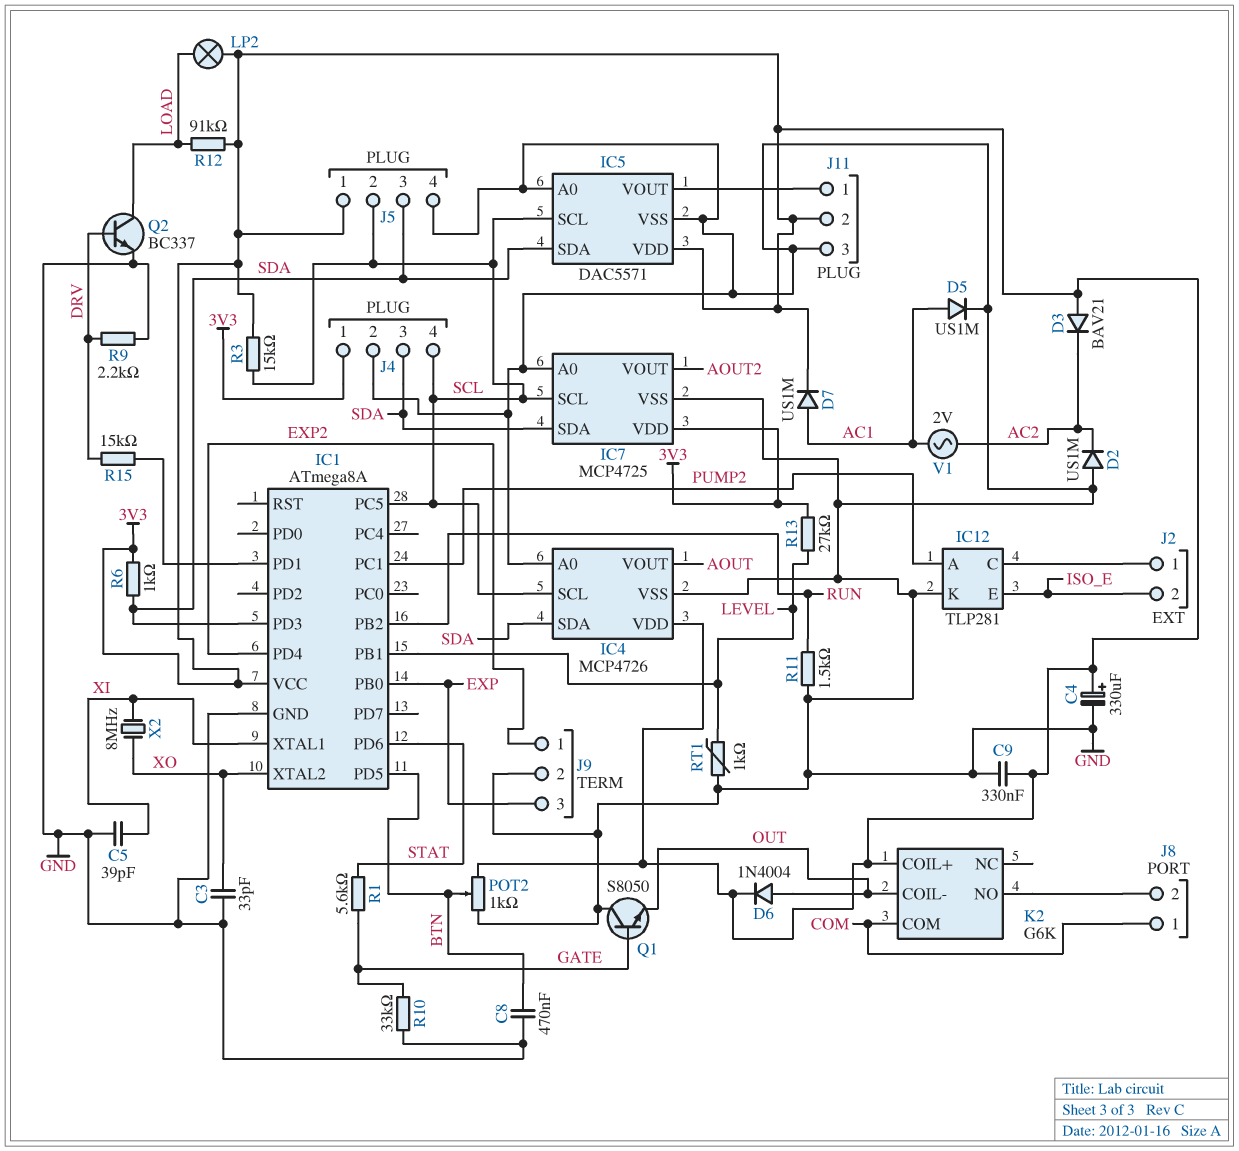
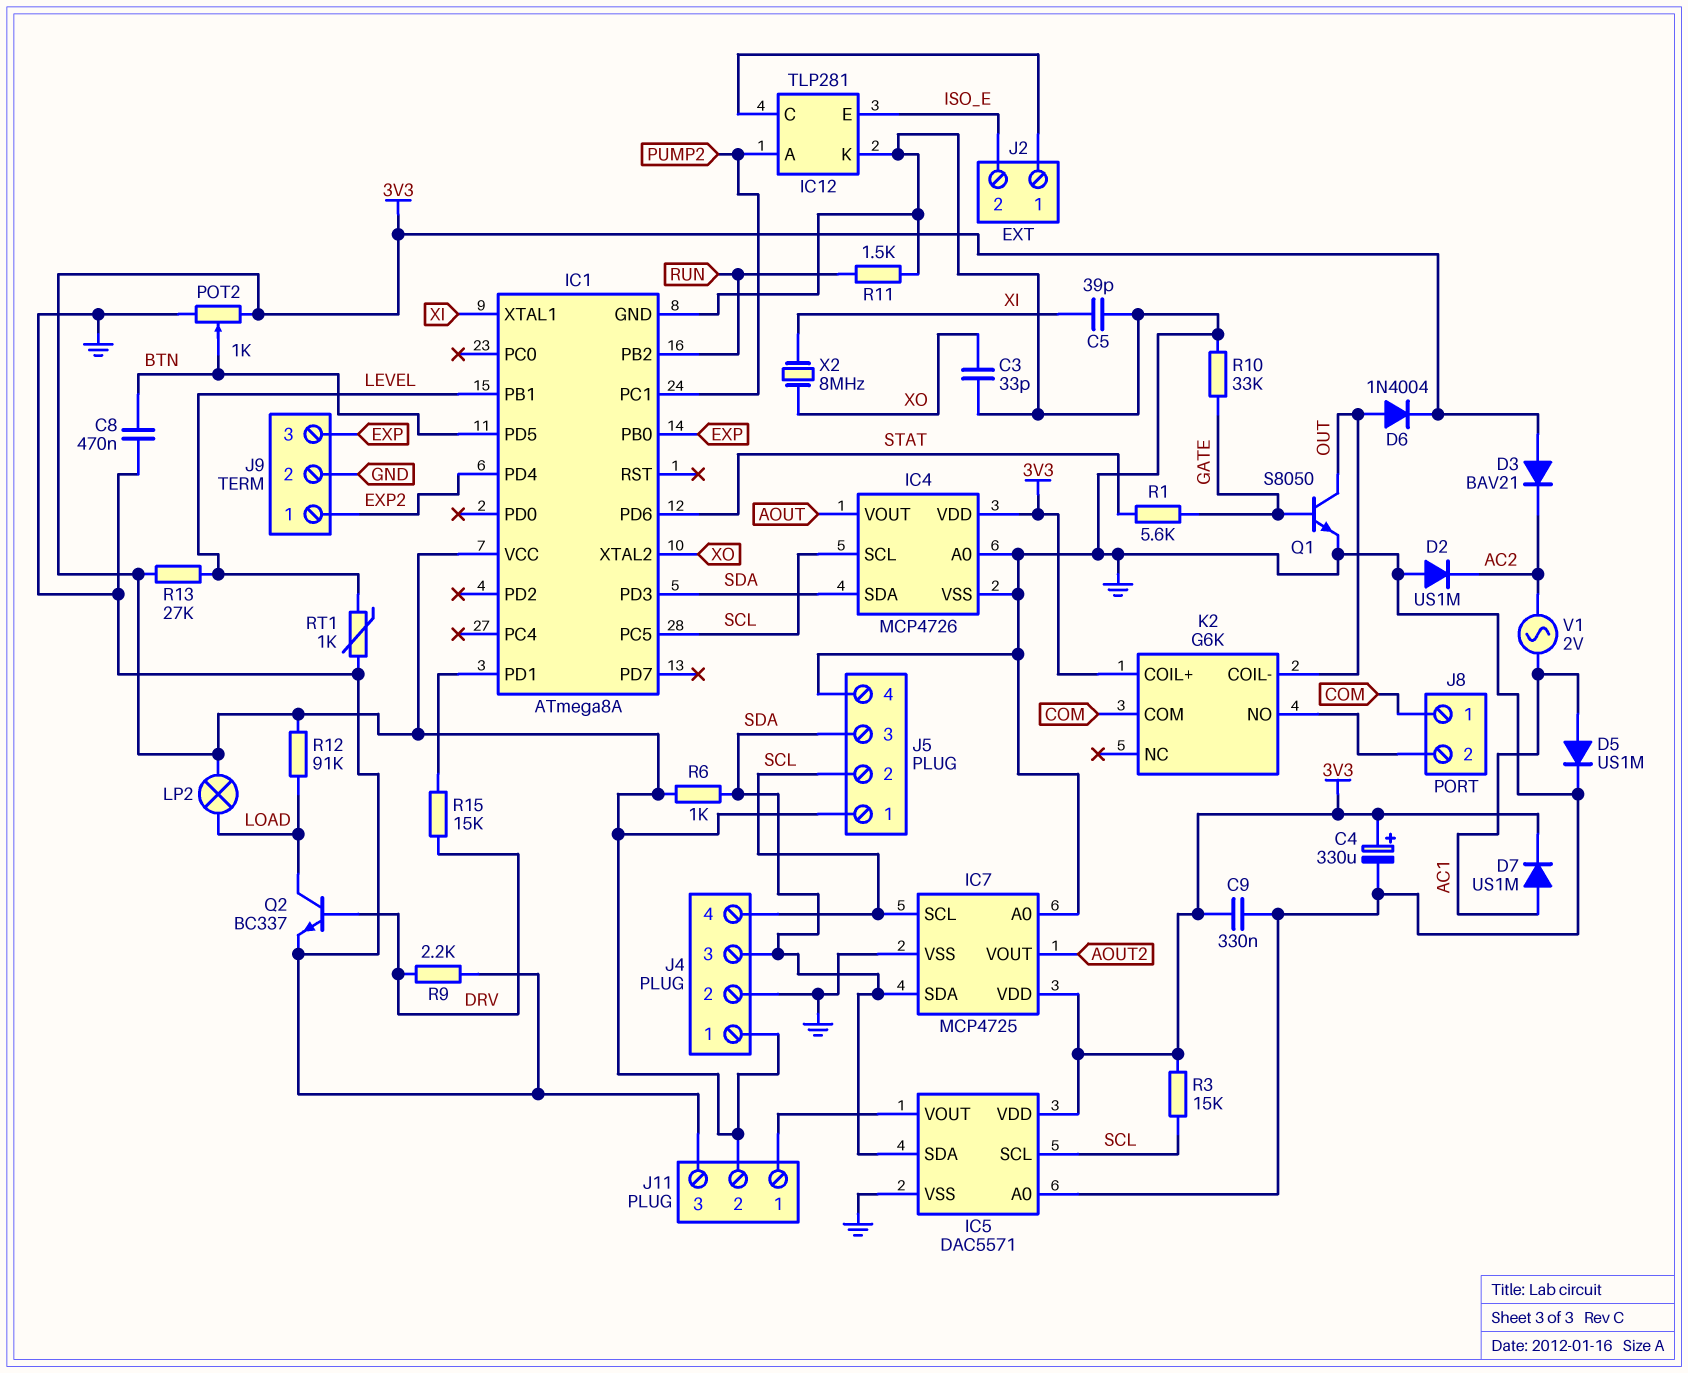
Q1: NPN S8050 (B GATE, C GND, E OUT) -> NPN S8050 (B GATE, C OUT, E GND)

